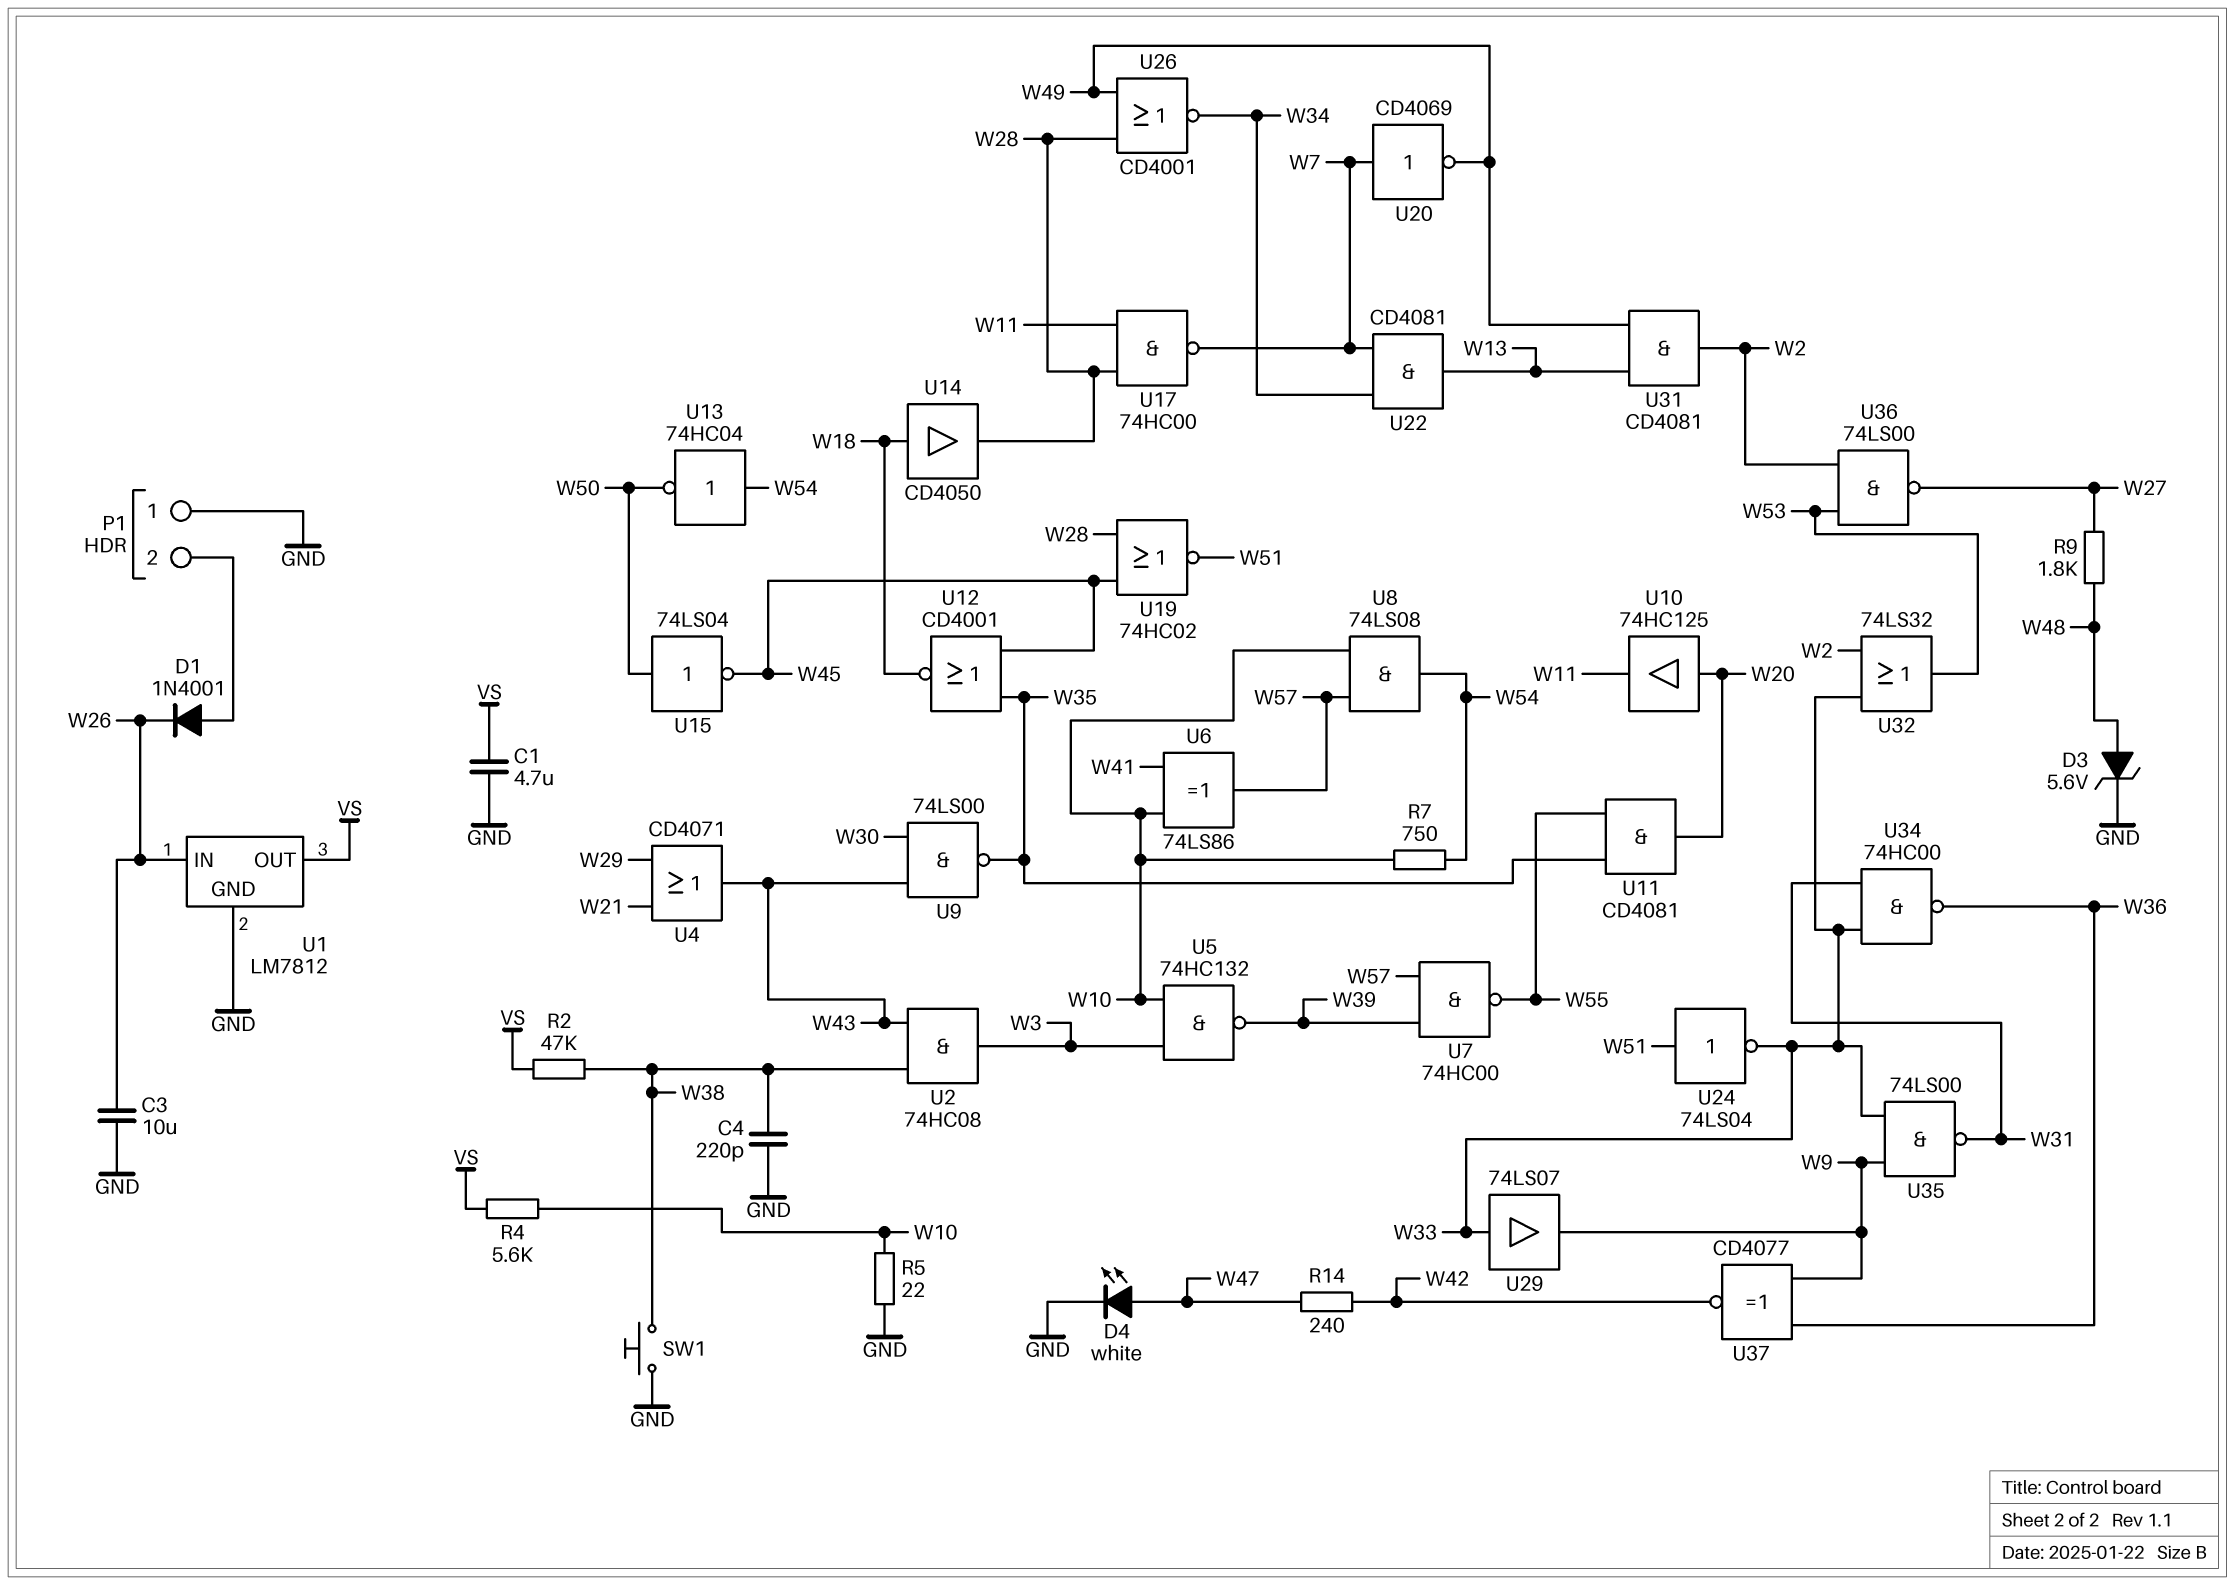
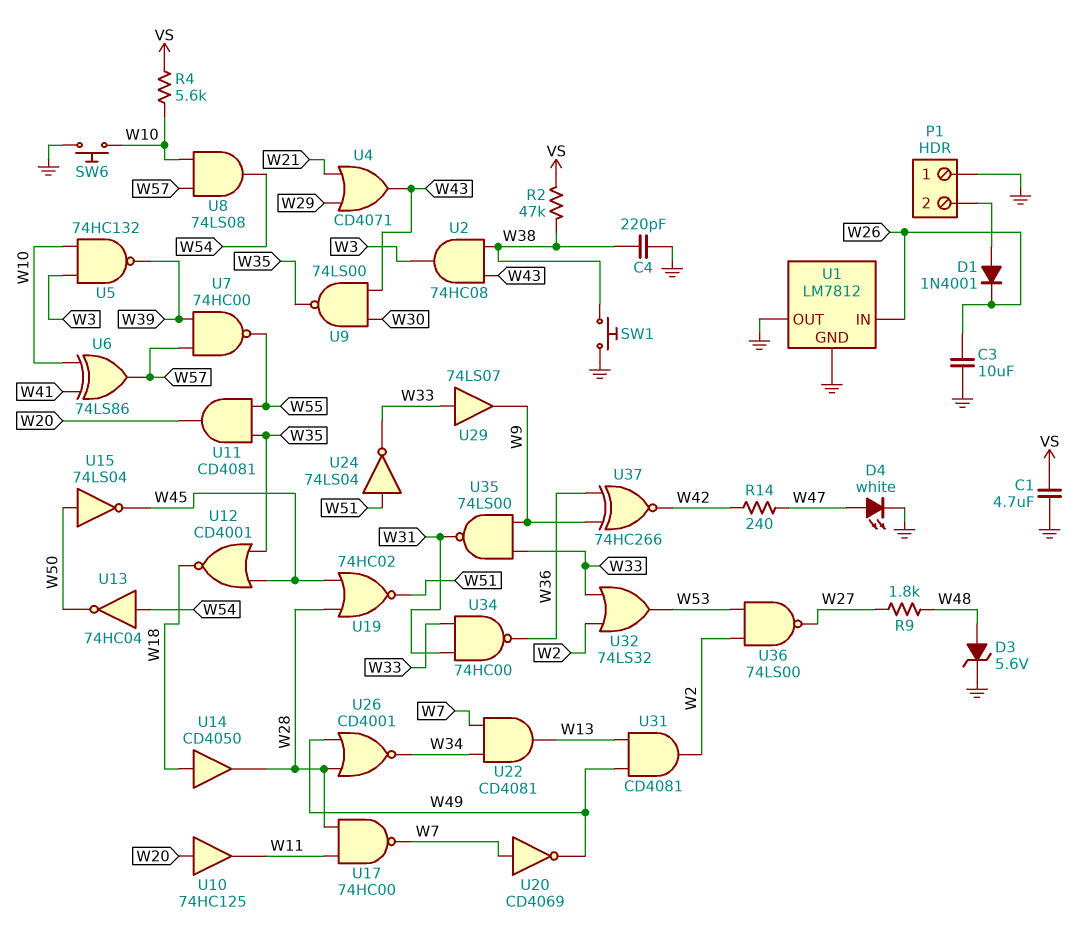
R5: 22 (GND, W10) -> none
R7: 750 (W10, W54) -> none
SW6: none -> button (GND, W10)
U1 pin OUT: VS -> GND
U37: XNOR CD4077 (in W9, in W36, out W42) -> XNOR 74HC266 (in W9, in W36, out W42)

